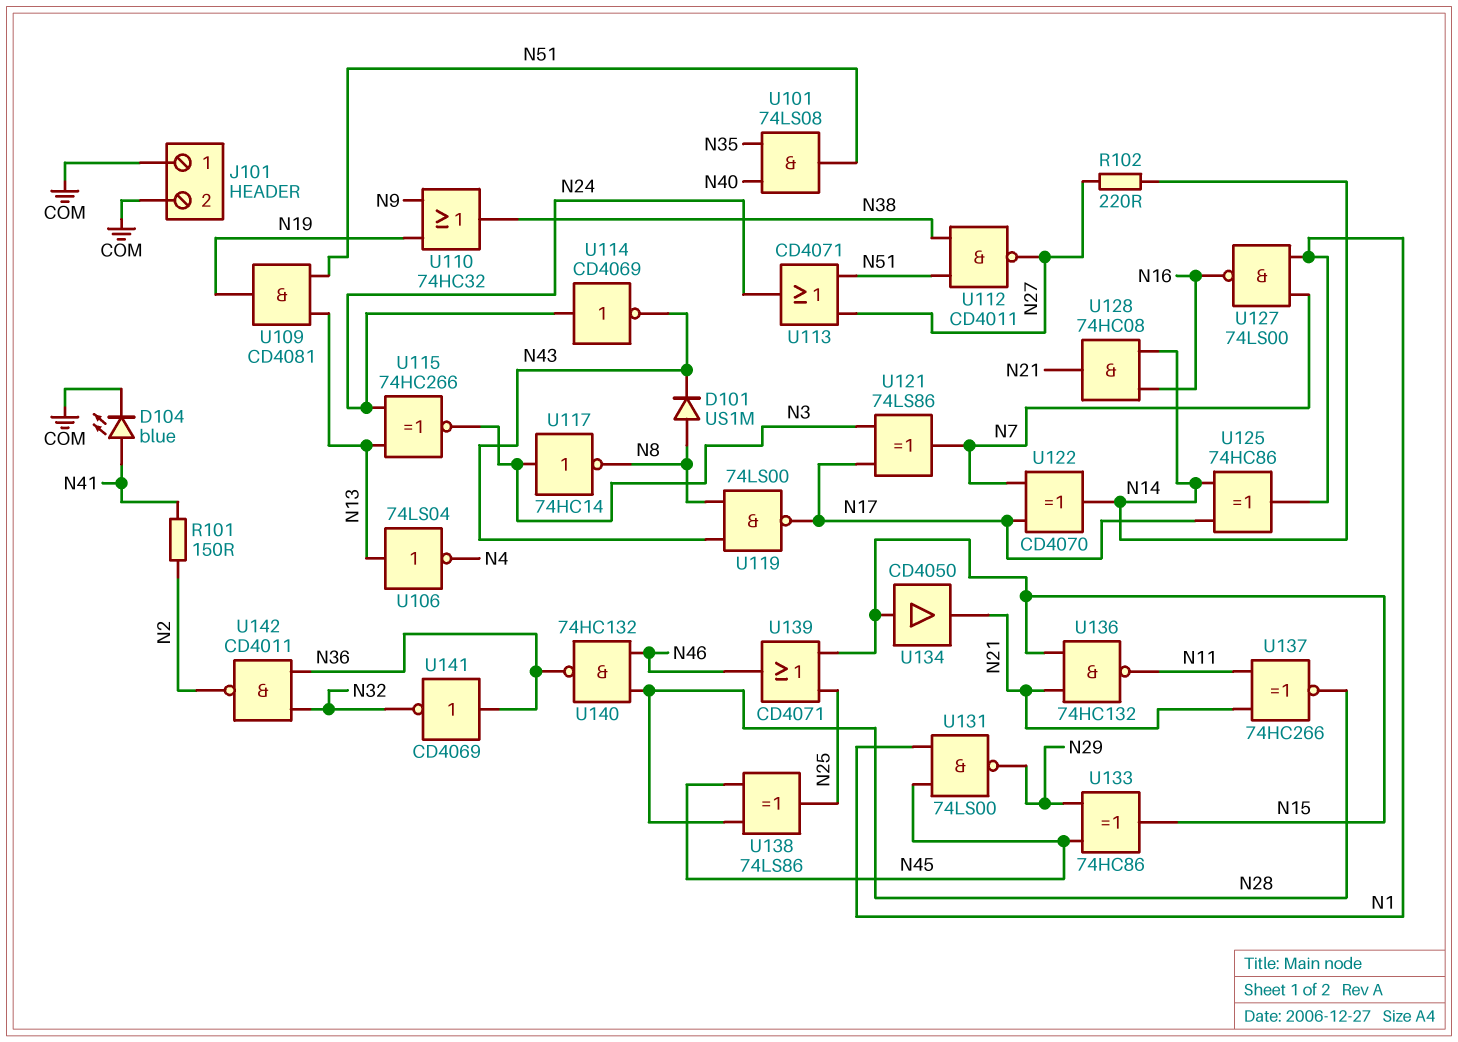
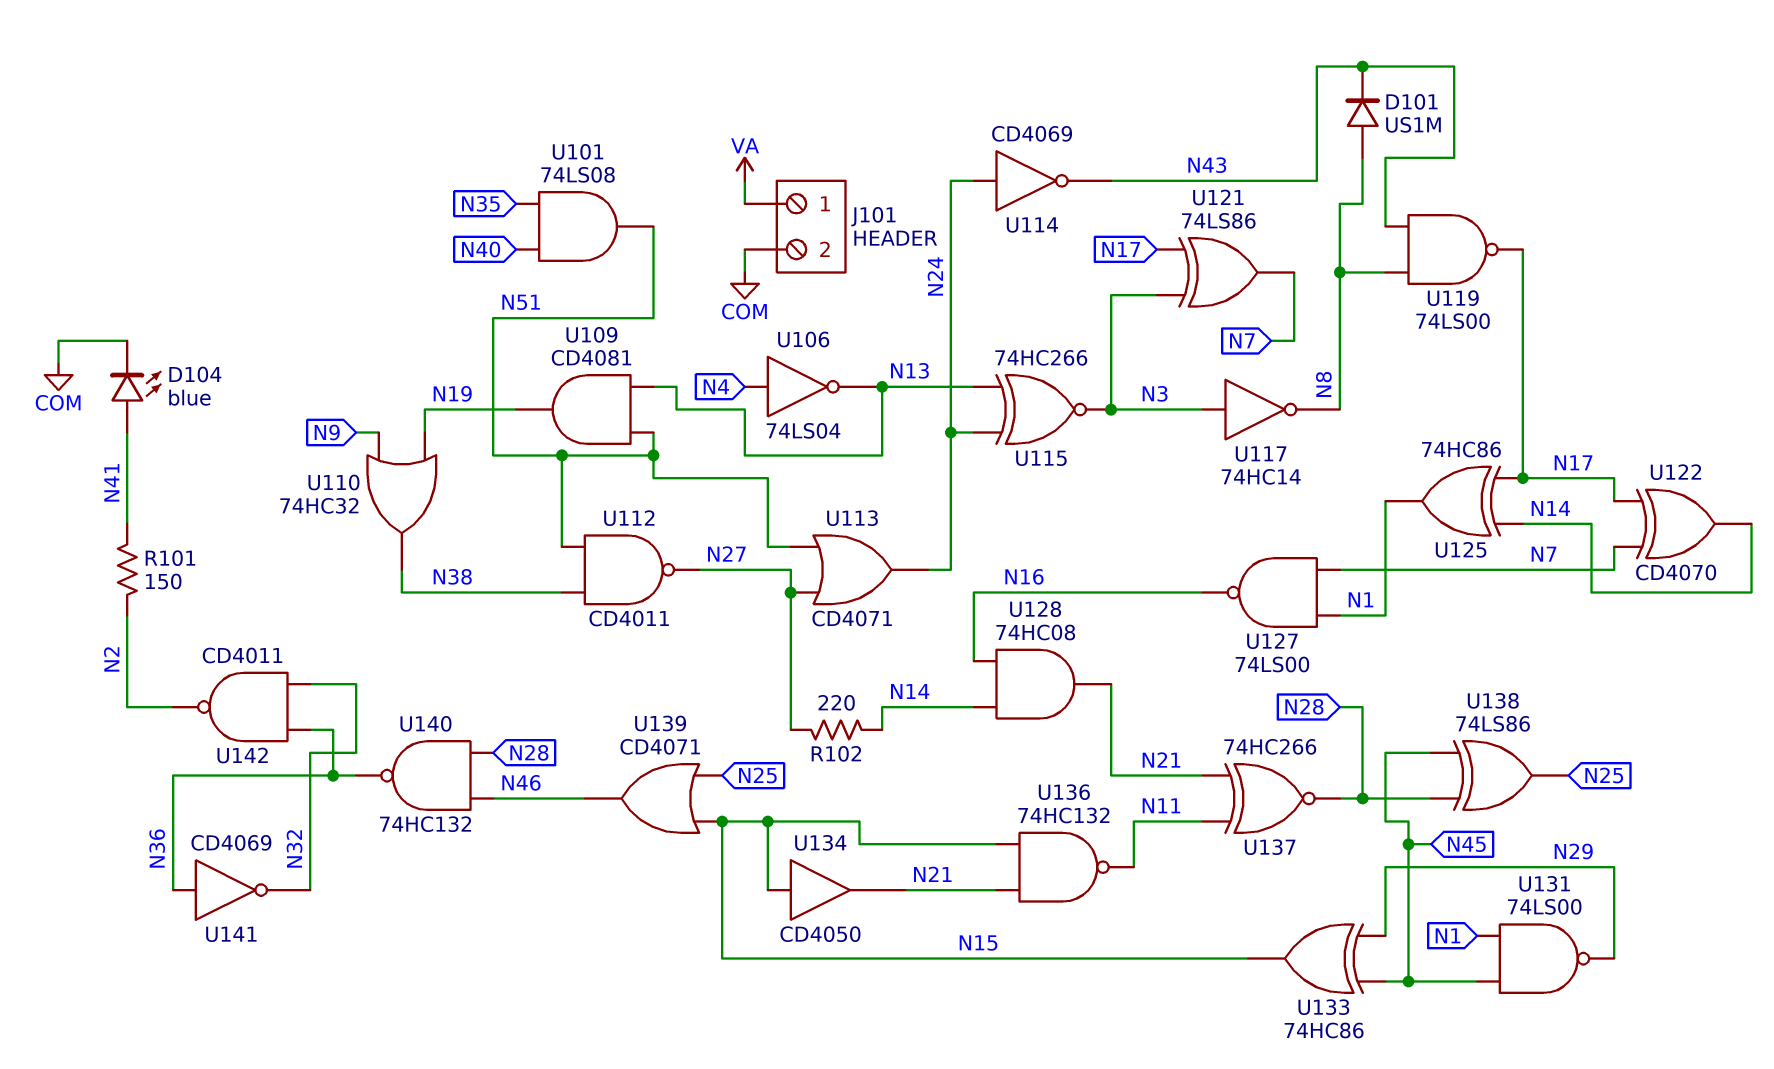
J101 pin 1: COM -> VA
U106: NOT 74LS04 (in N13, out N4) -> NOT 74LS04 (in N4, out N13)

